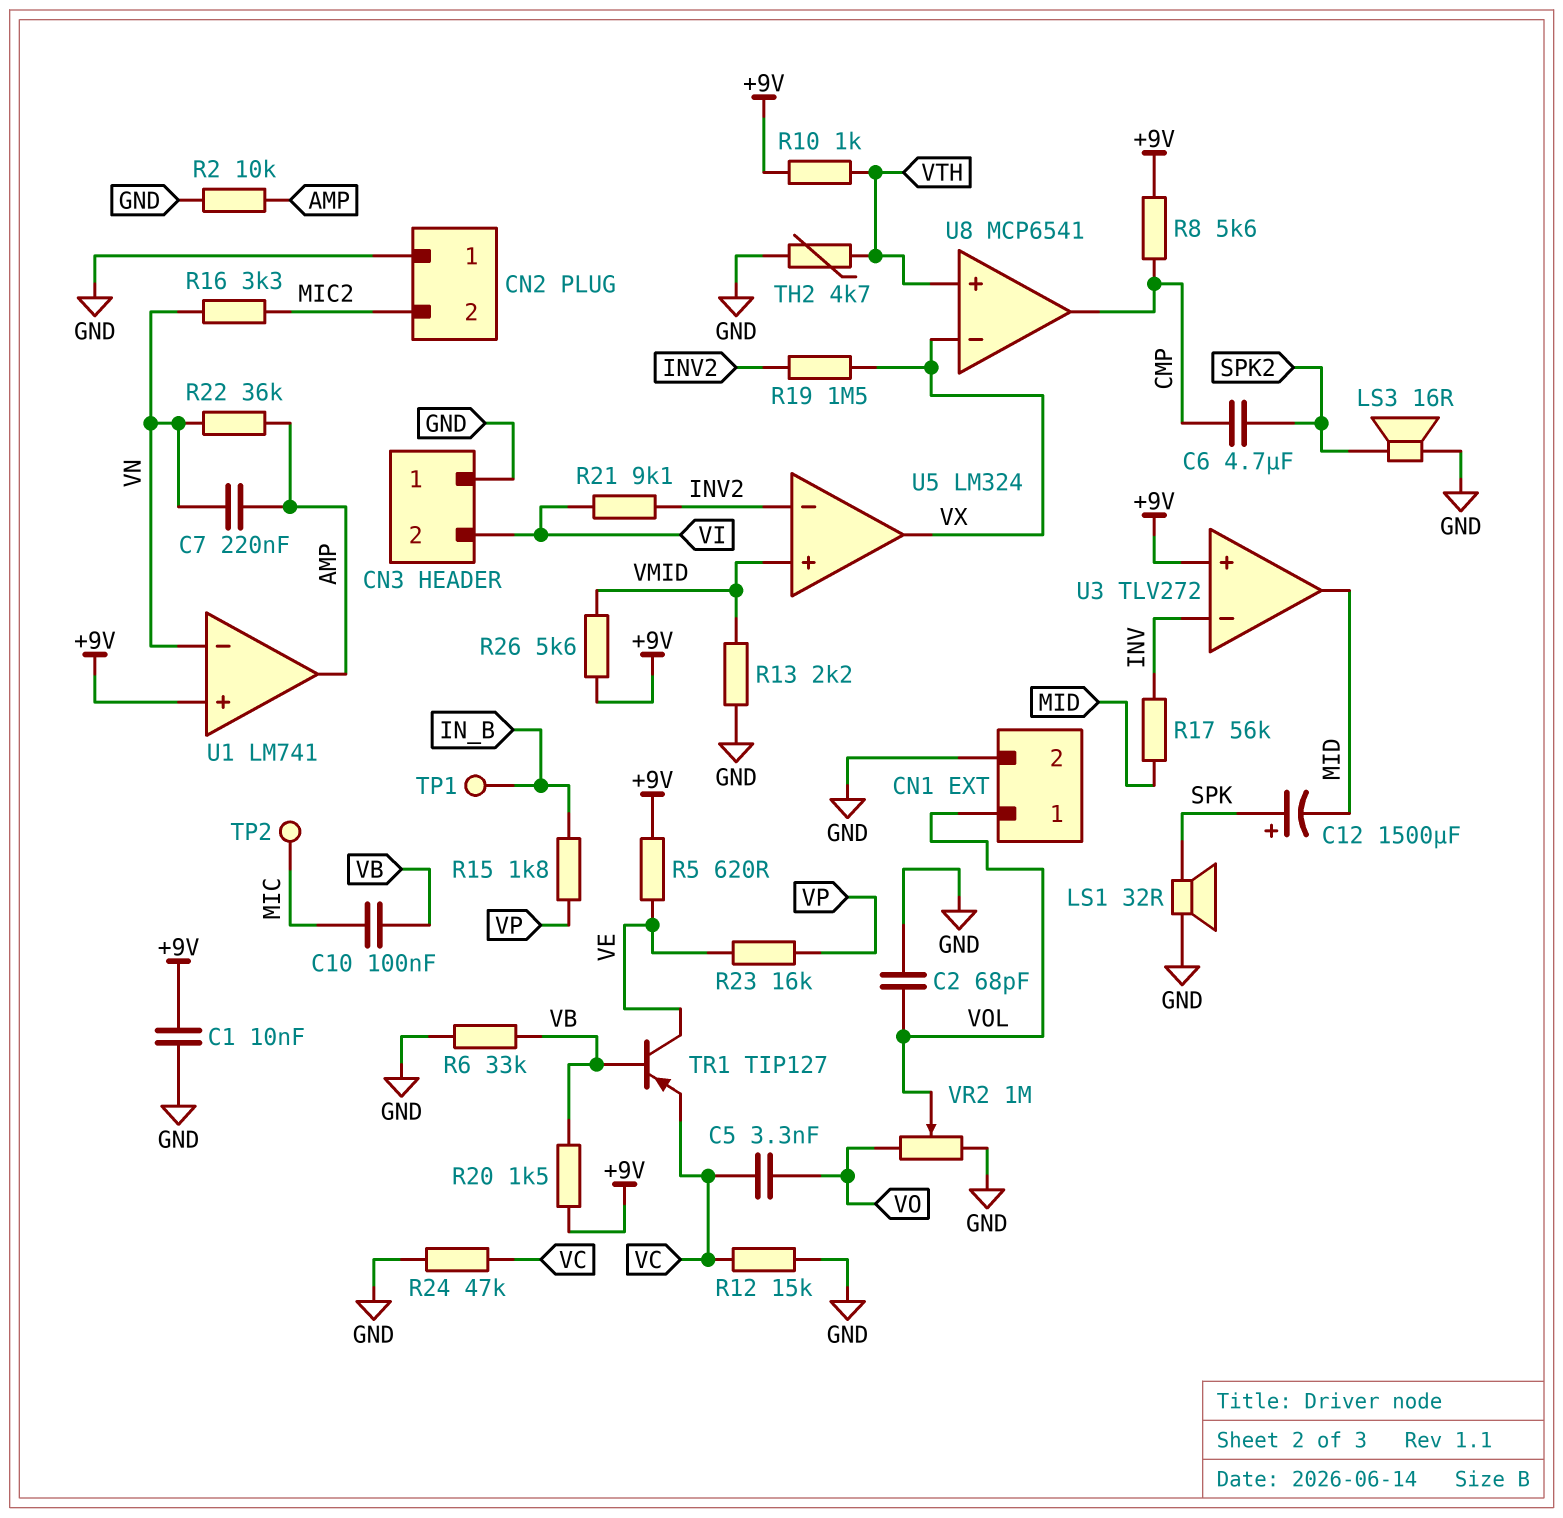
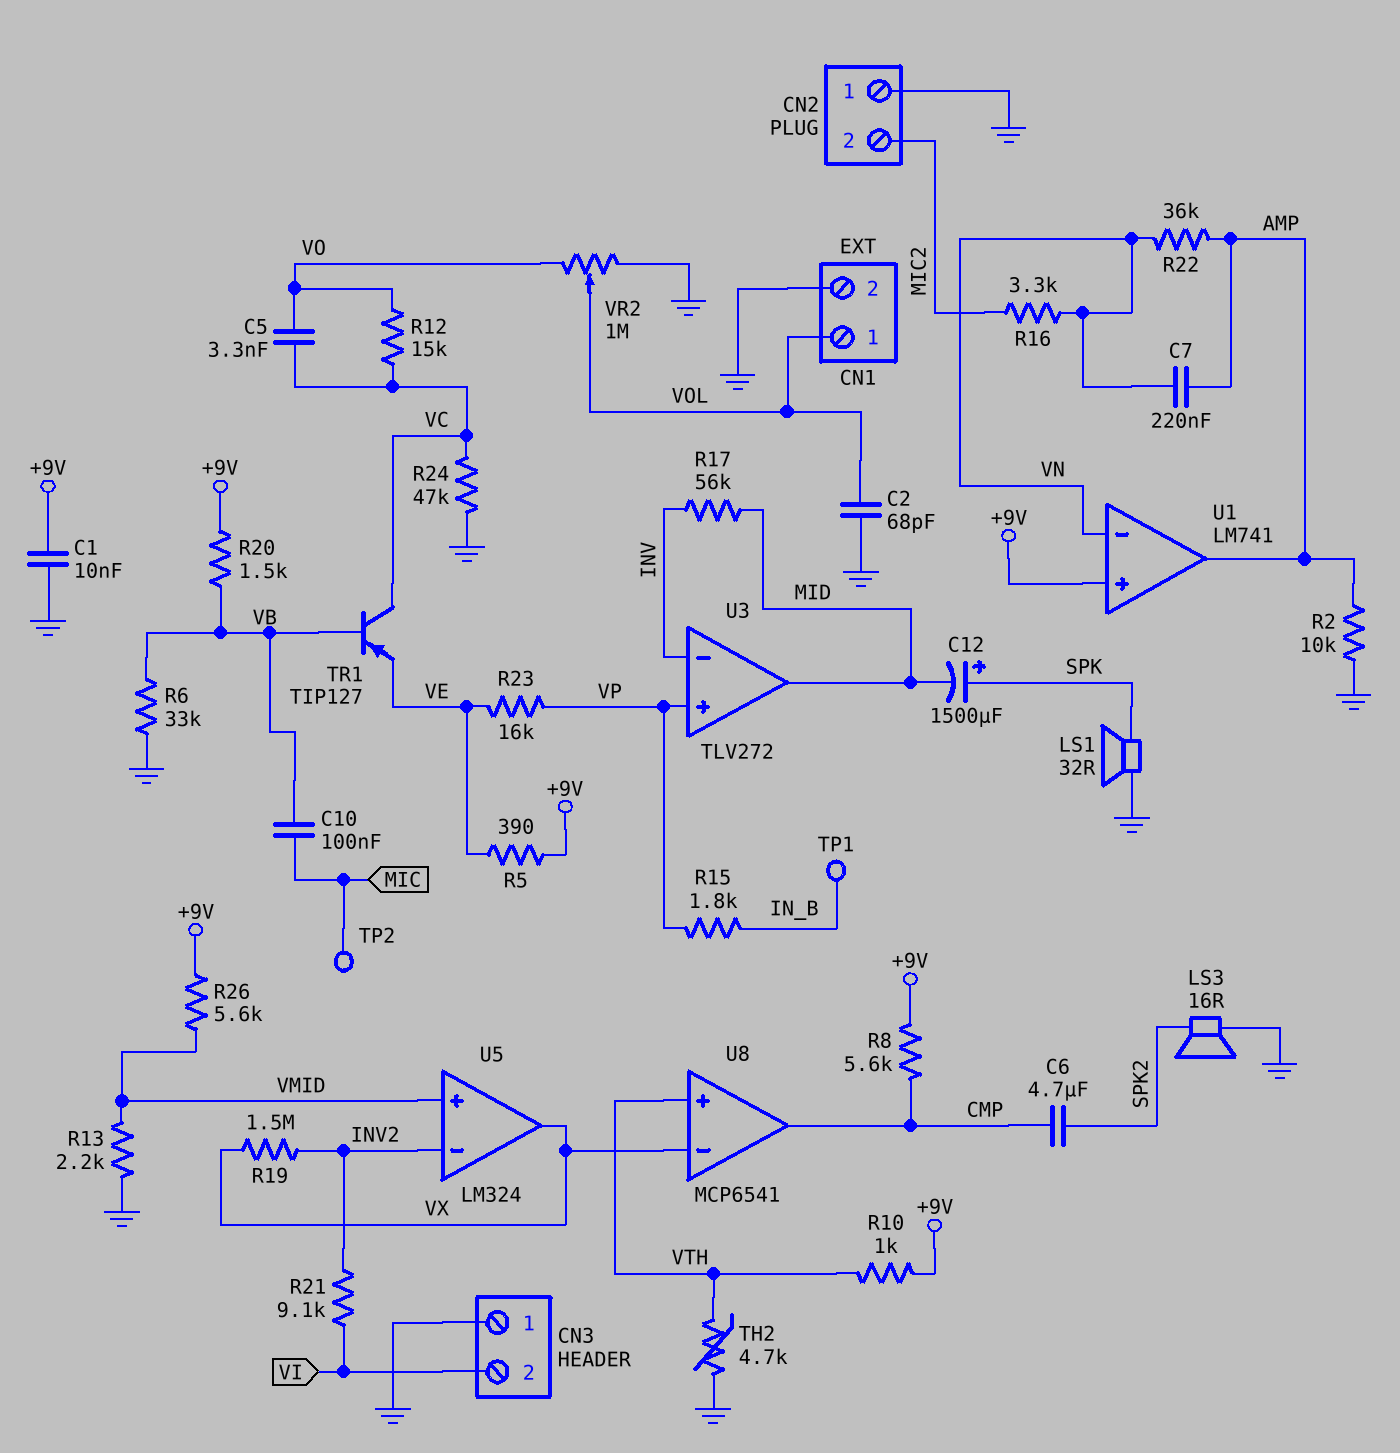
R5: 620 (+9V, VE) -> 390 (+9V, VE)
R12: 15k (GND, VC) -> 15k (VC, VO)
TR1: PNP TIP127 (B VB, C VE, E VC) -> PNP TIP127 (B VB, C VC, E VE)
U3 pin in+: +9V -> VP

